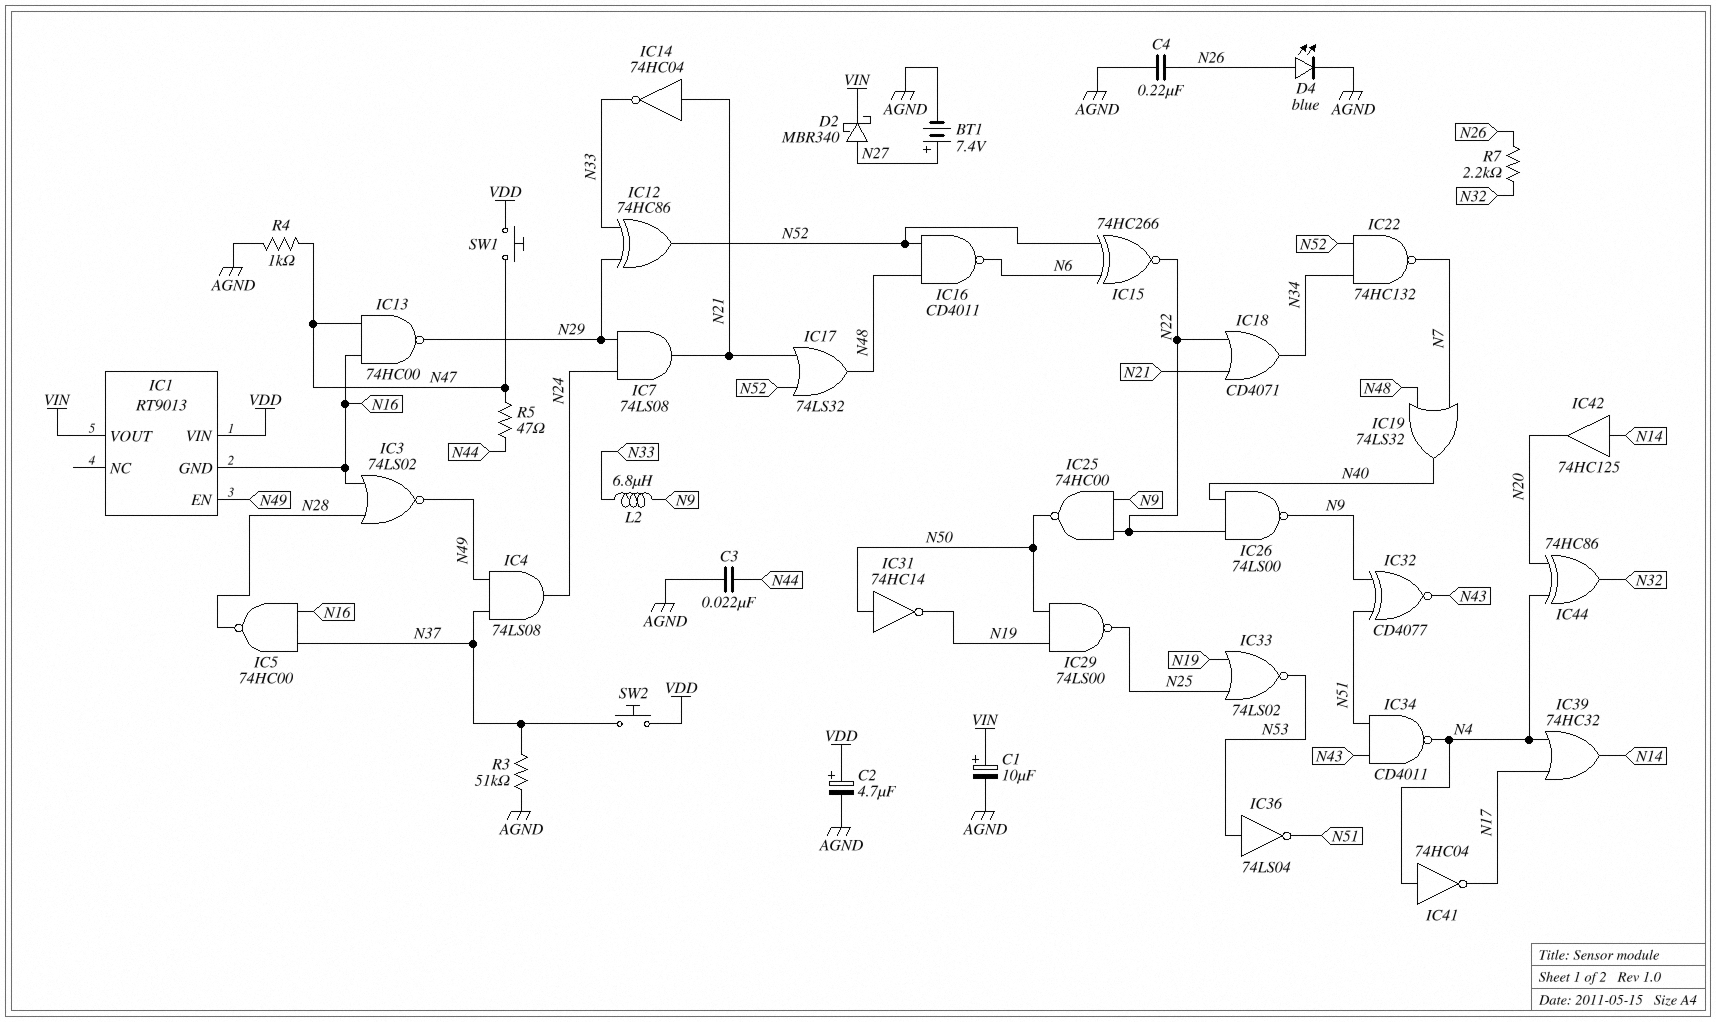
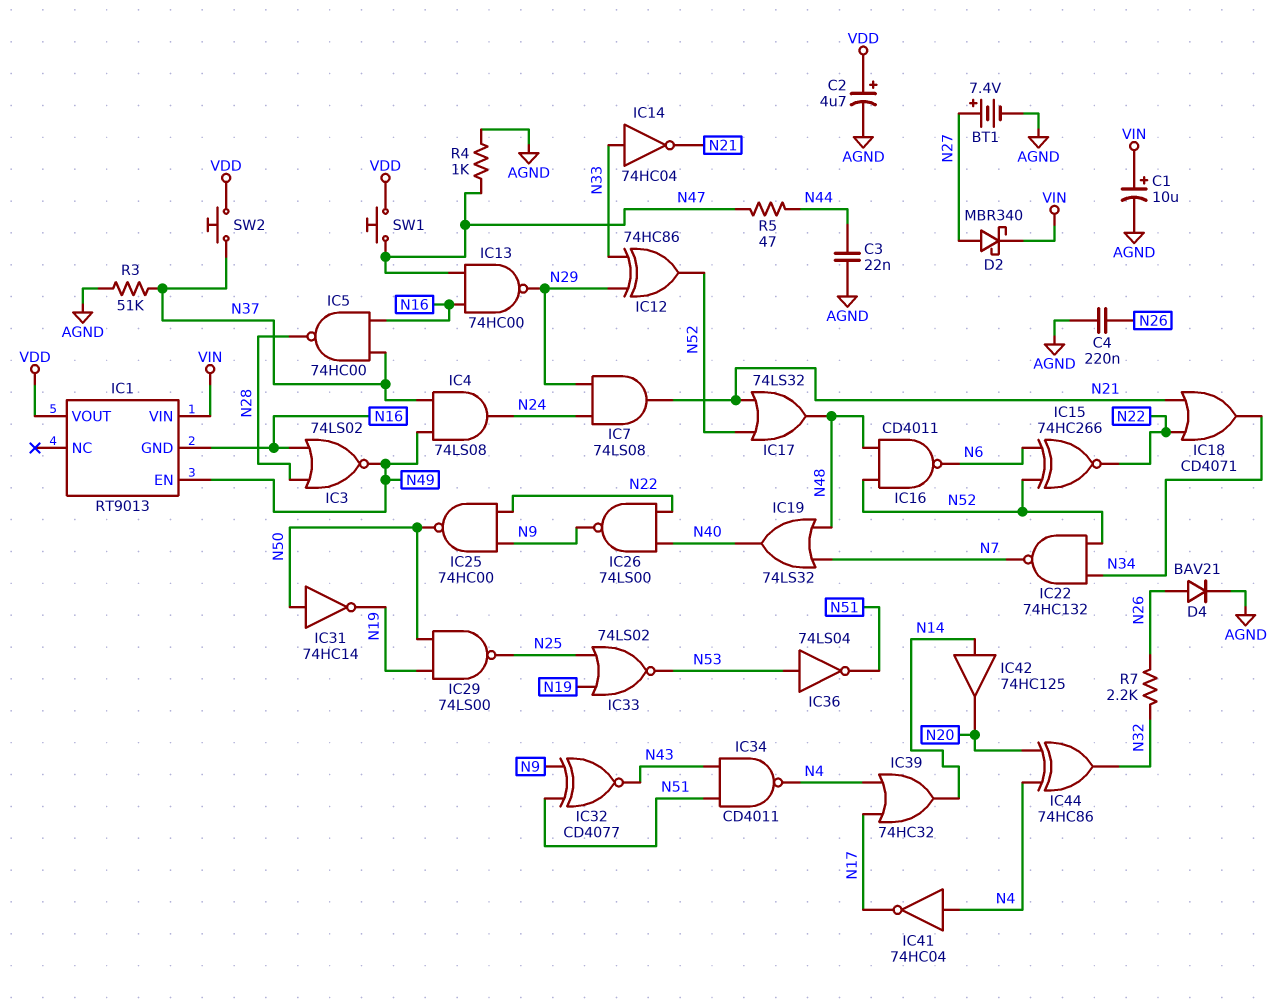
D4: LED blue (A N26, K AGND) -> diode BAV21 (A N26, K AGND)
IC1 pin VIN: VDD -> VIN
IC1 pin VOUT: VIN -> VDD
IC14: NOT 74HC04 (in N21, out N33) -> NOT 74HC04 (in N33, out N21)
L2: 6.8uH (N9, N33) -> none

